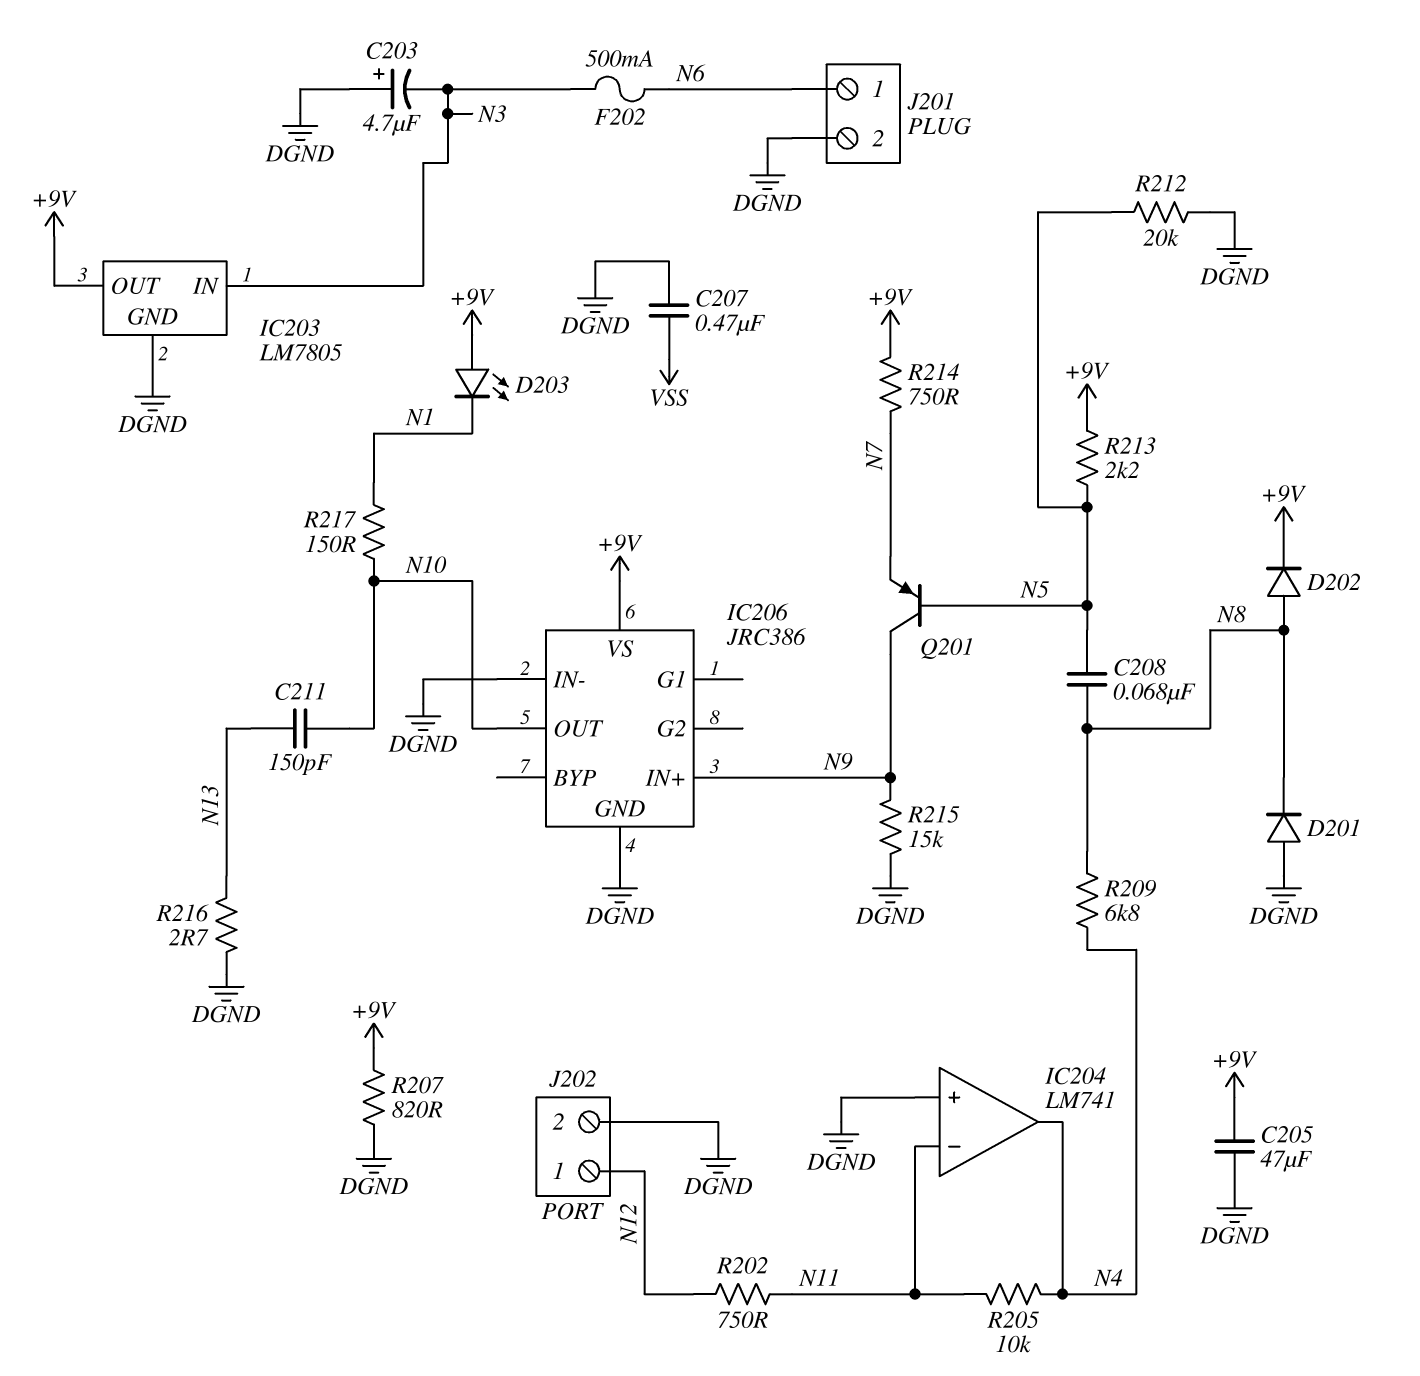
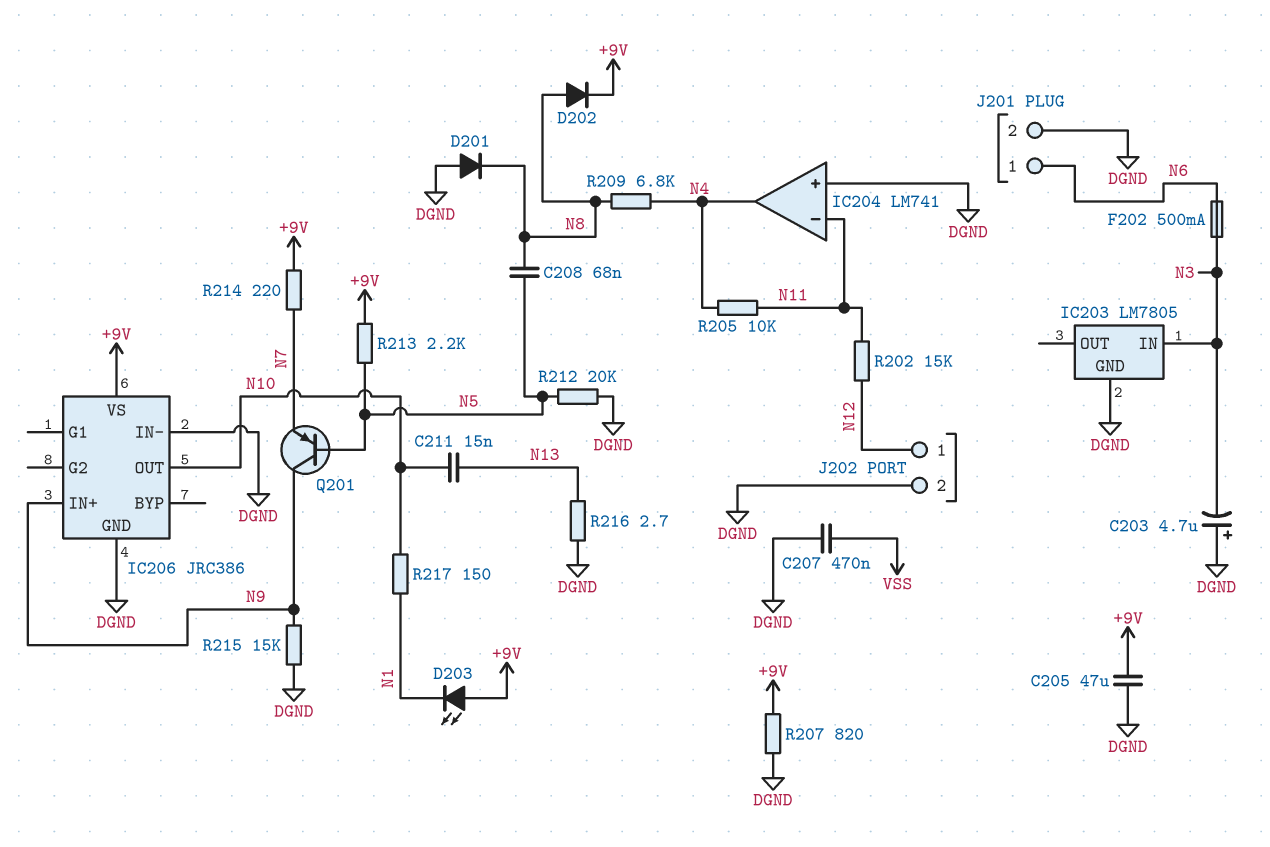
C211: 150pF (N10, N13) -> 15nF (N10, N13)
IC203 pin OUT: +9V -> none
R202: 750 (N11, N12) -> 15k (N11, N12)
R214: 750 (+9V, N7) -> 220 (+9V, N7)

